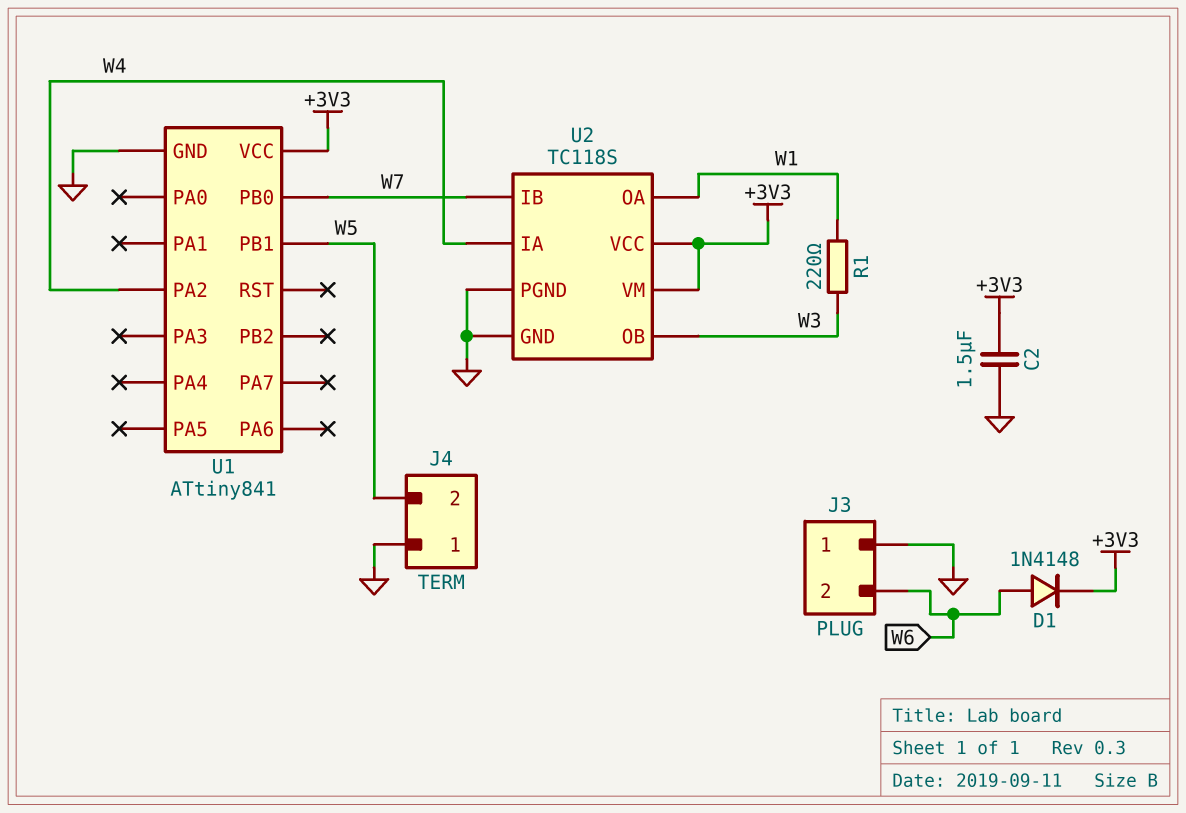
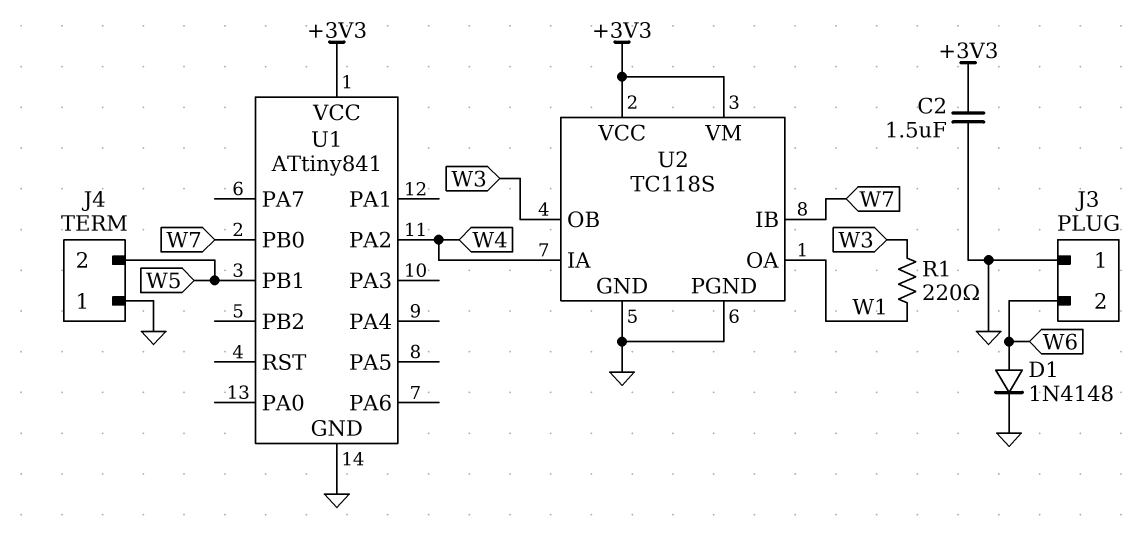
D1: diode 1N4148 (A W6, K +3V3) -> diode 1N4148 (A W6, K GND)

